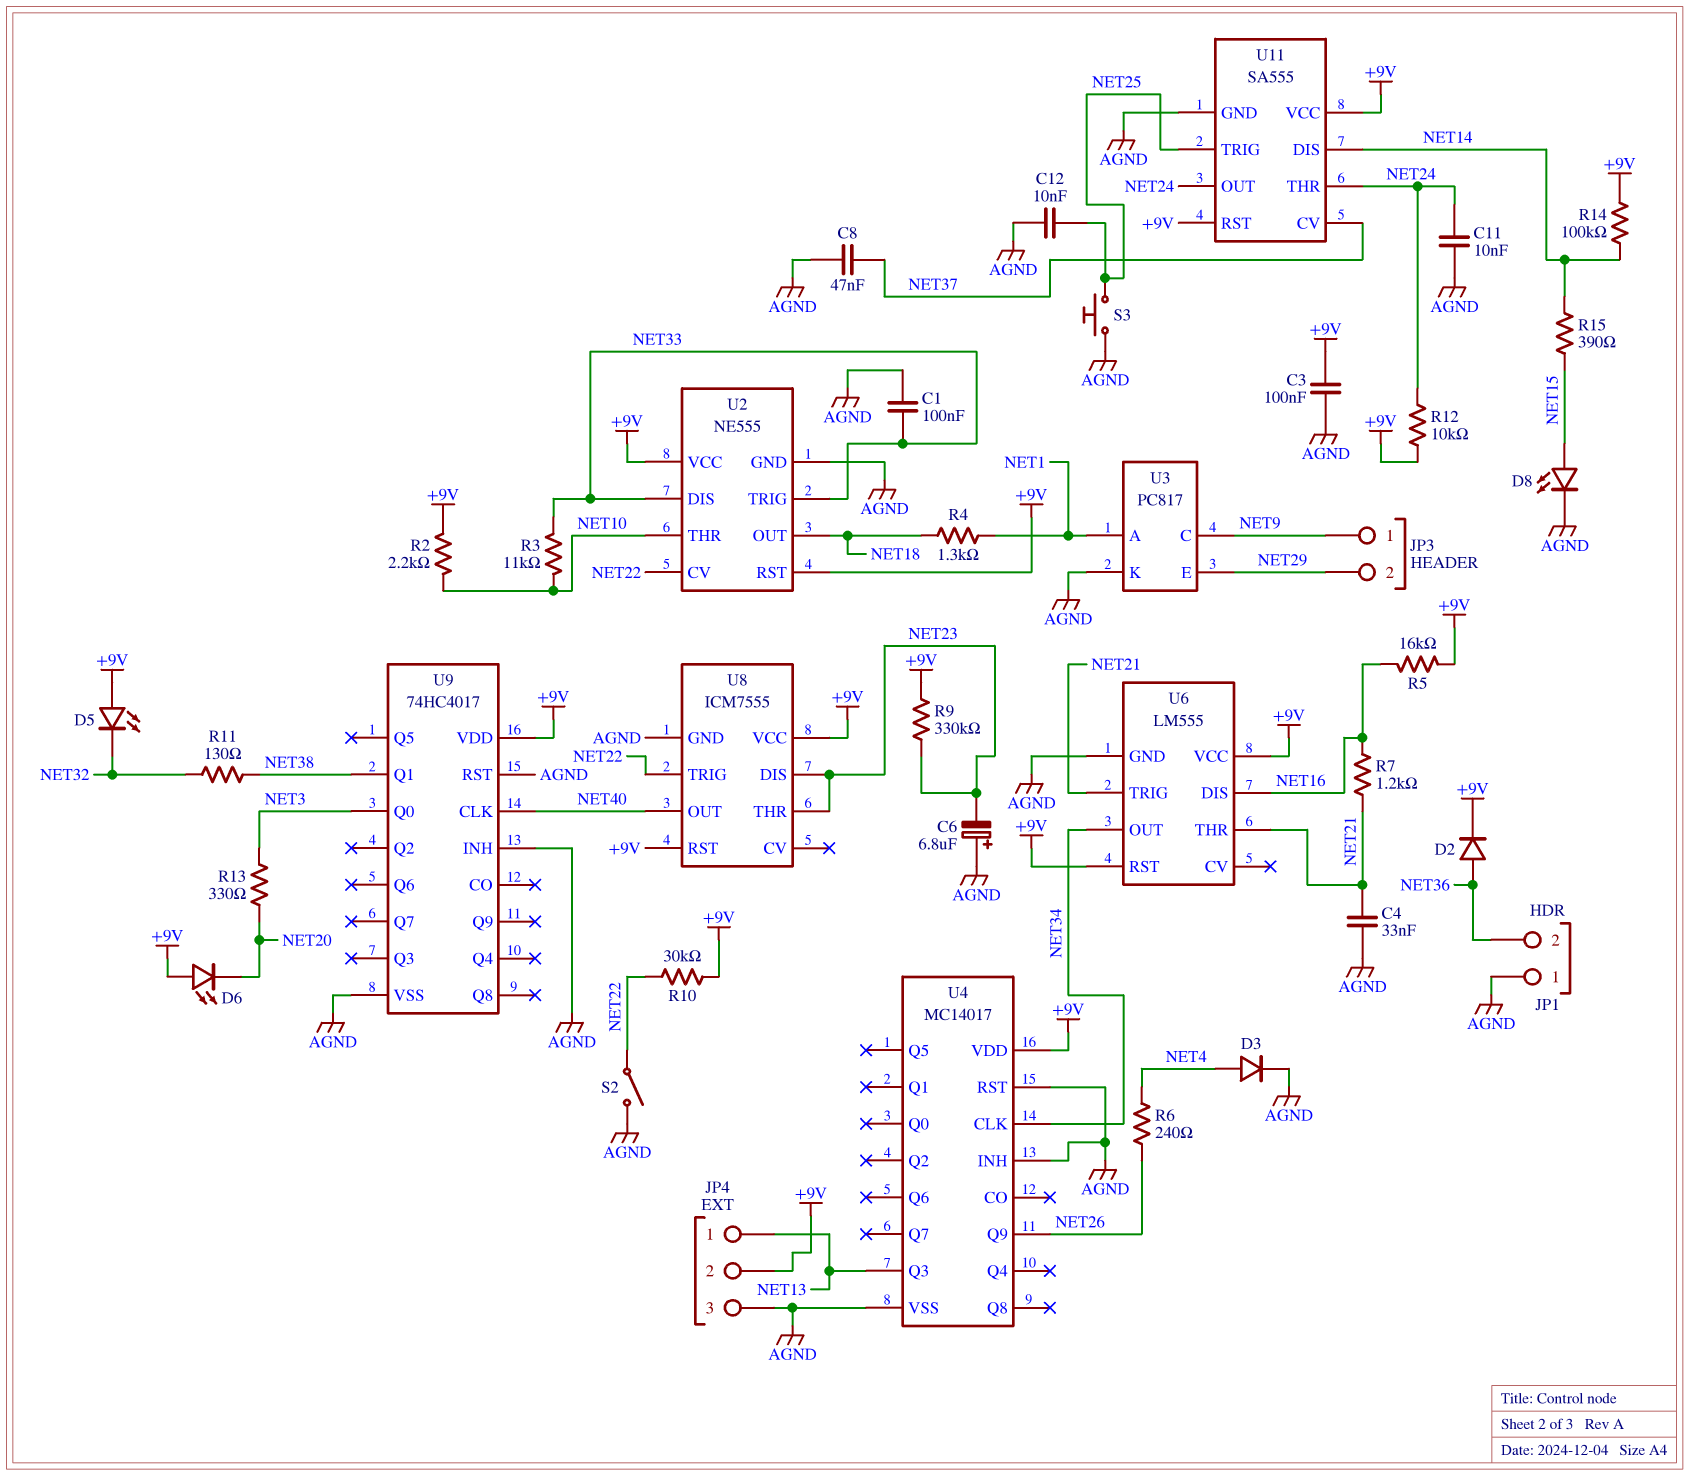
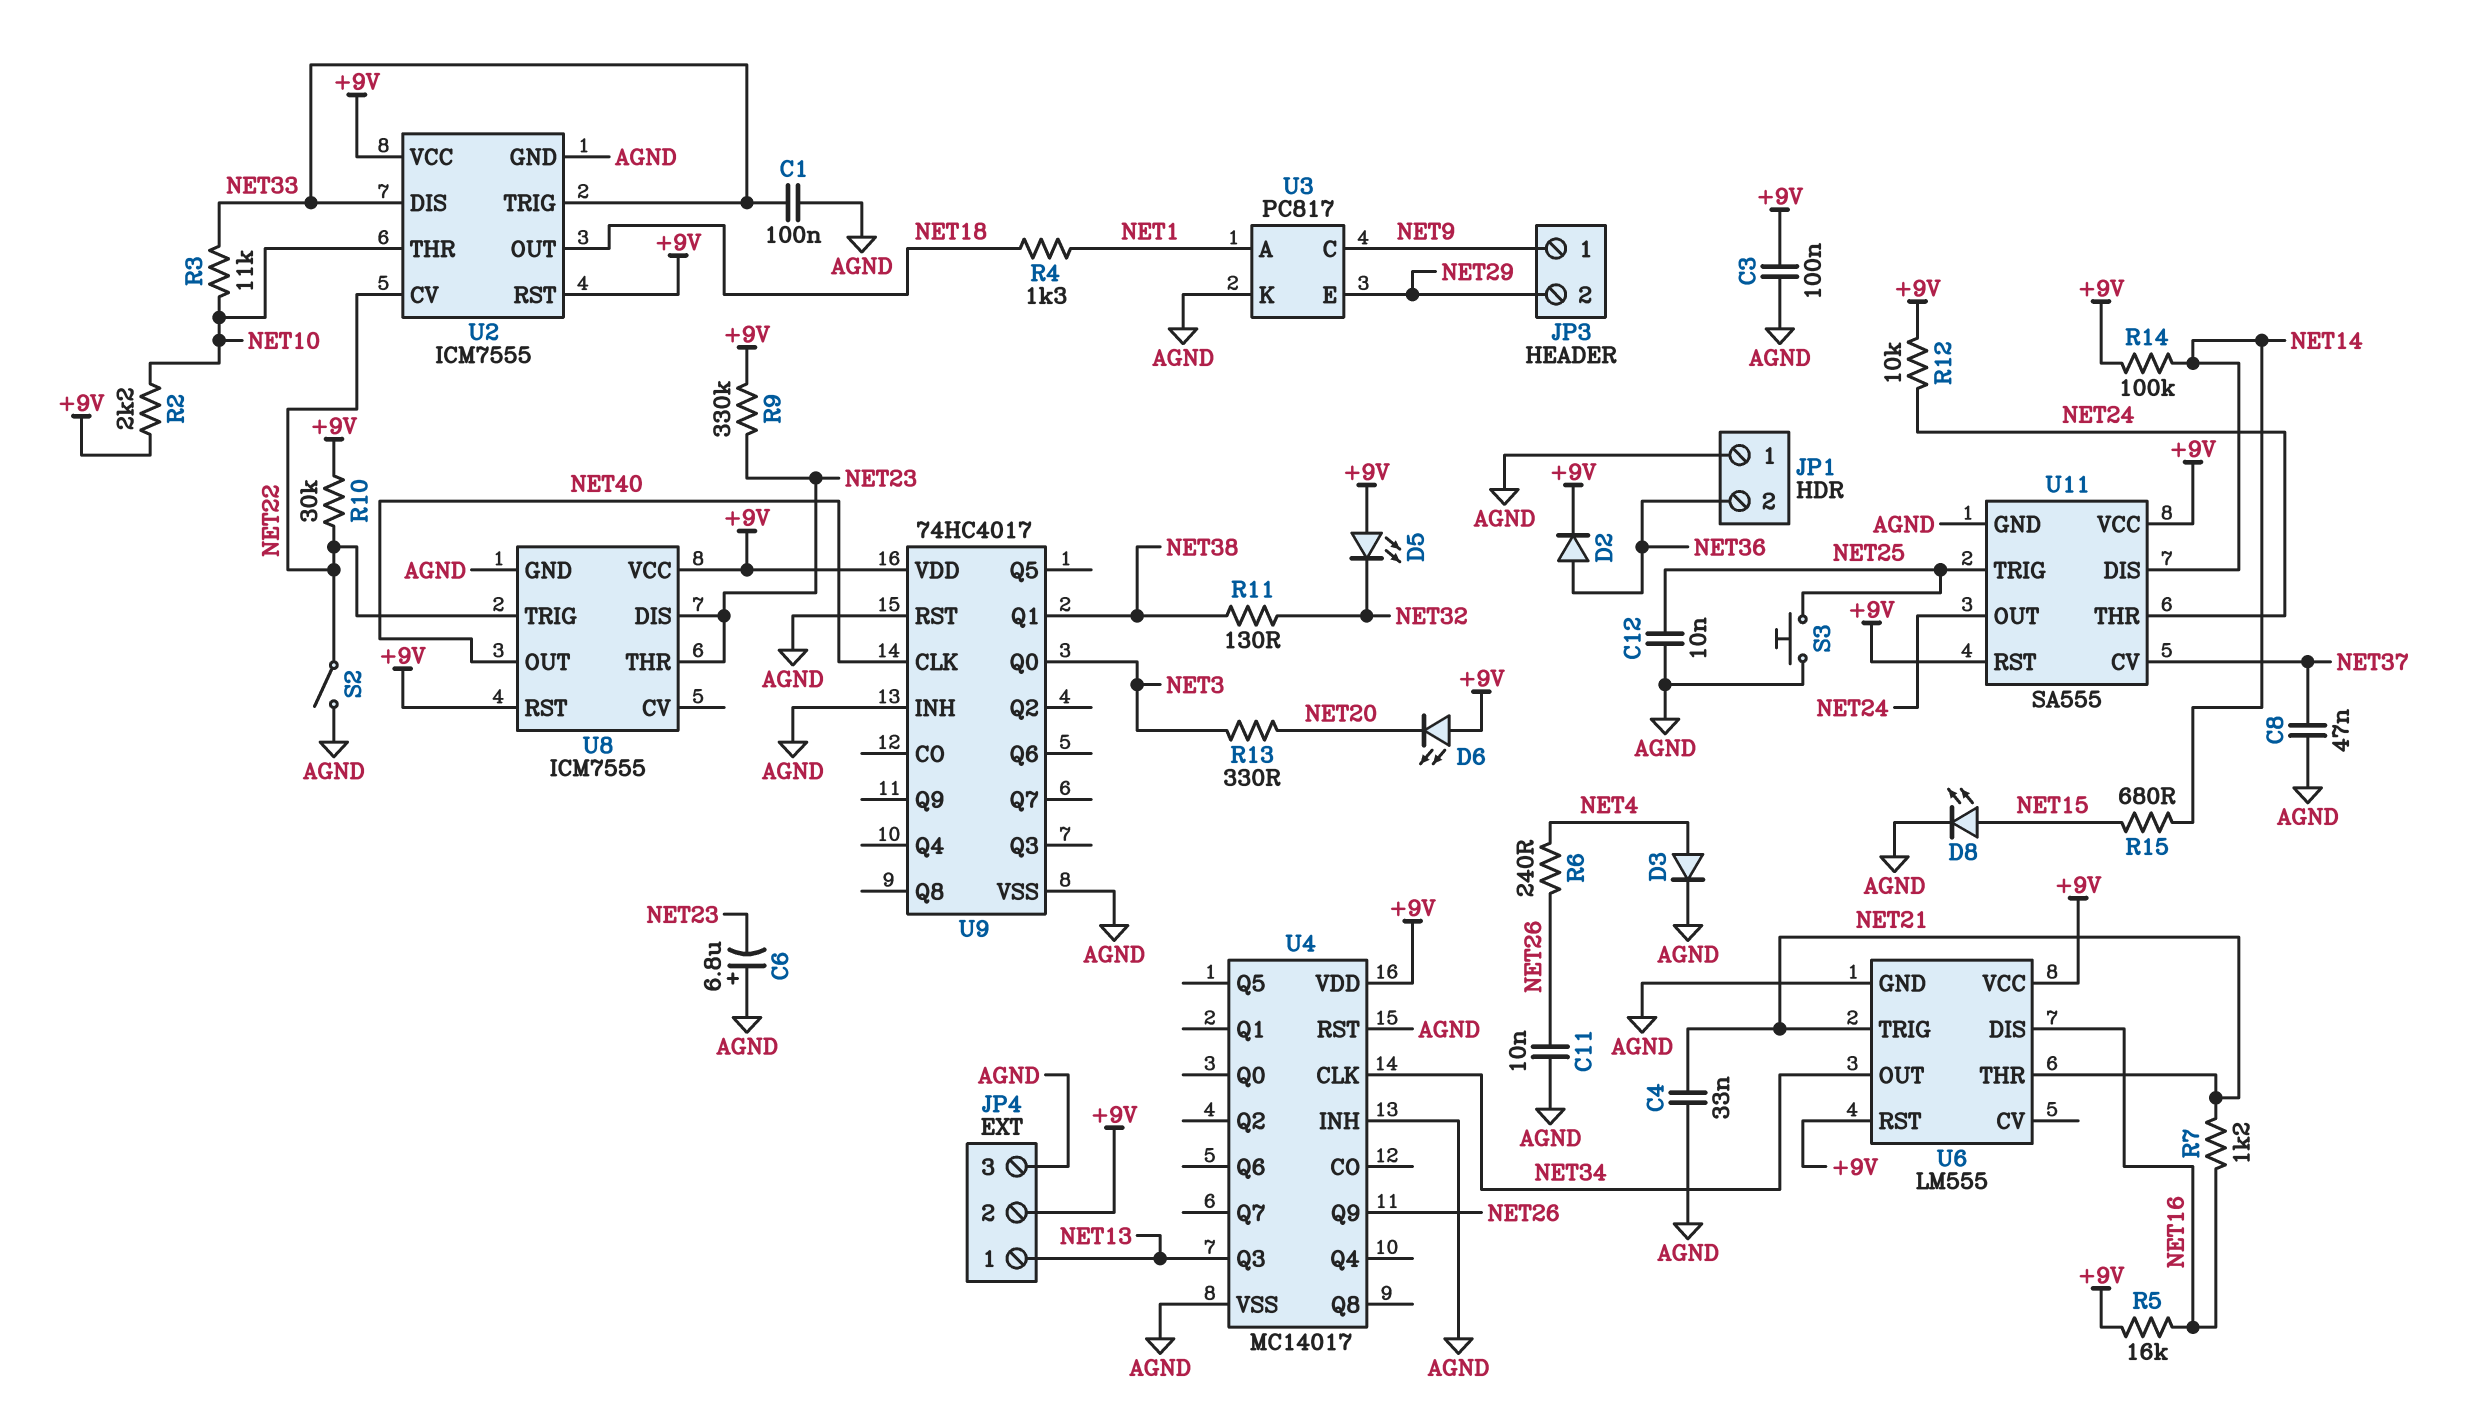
C11: 10nF (AGND, NET24) -> 10nF (AGND, NET26)
R15: 390 (NET14, NET15) -> 680 (NET14, NET15)
U2: NE555 -> ICM7555

